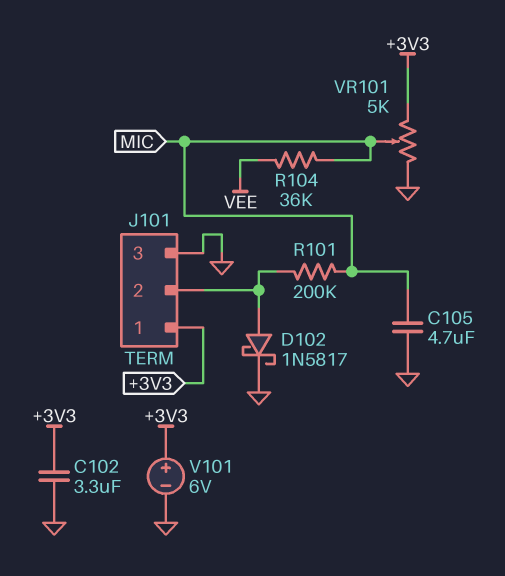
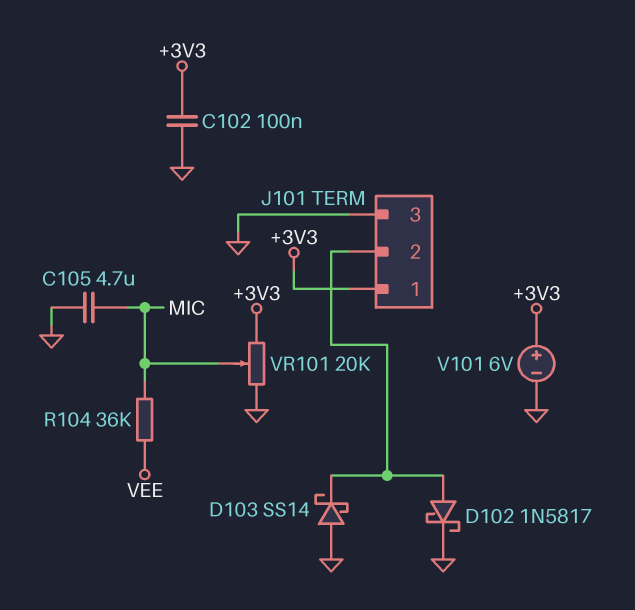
C102: 3.3uF (+3V3, GND) -> 100nF (+3V3, GND)
D103: none -> schottky SS14 (A GND, K J101/2)
R101: 200k (J101/2, MIC) -> none
VR101: 5k (+3V3, GND, wiper MIC) -> 20k (+3V3, GND, wiper MIC)

